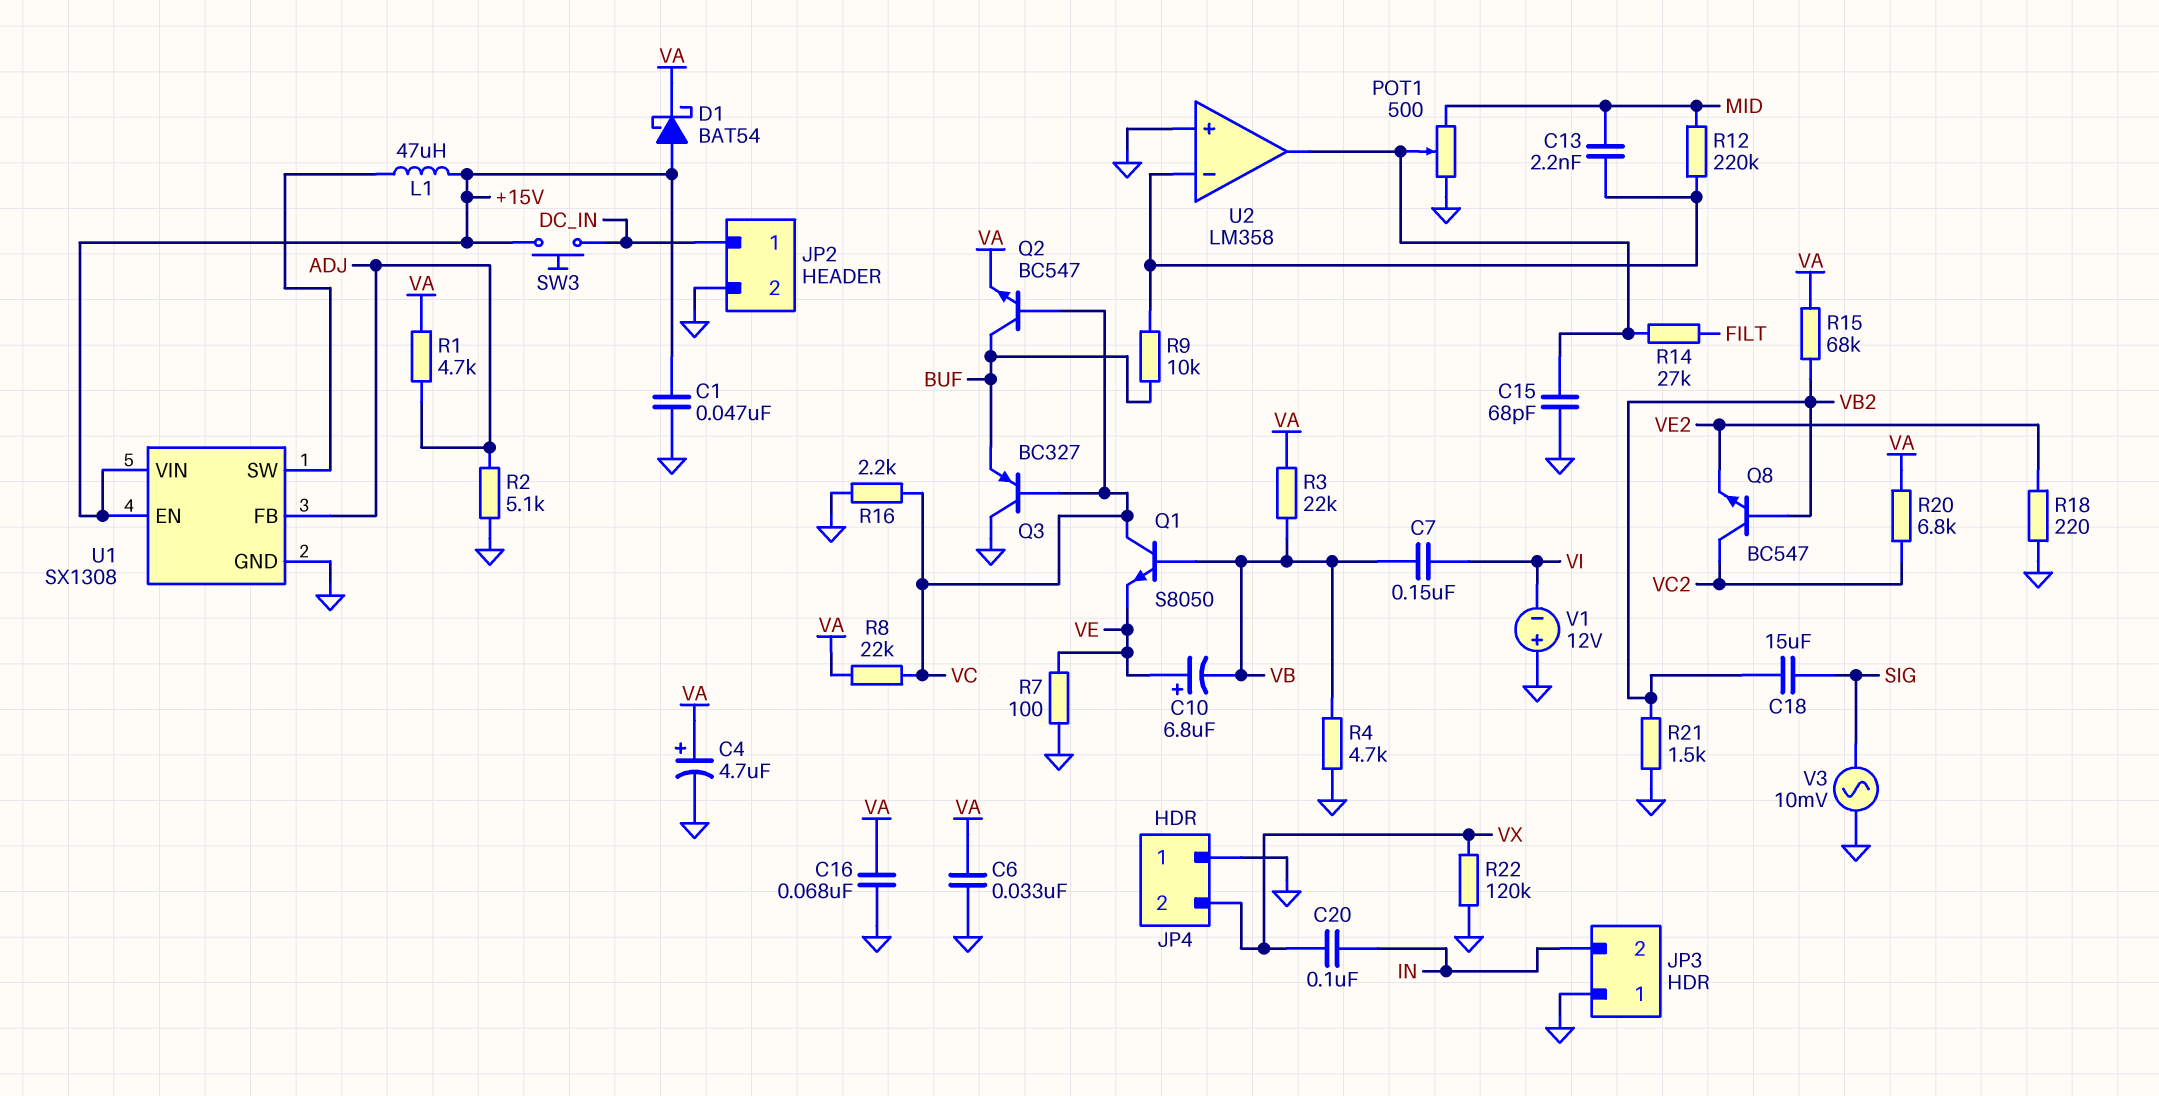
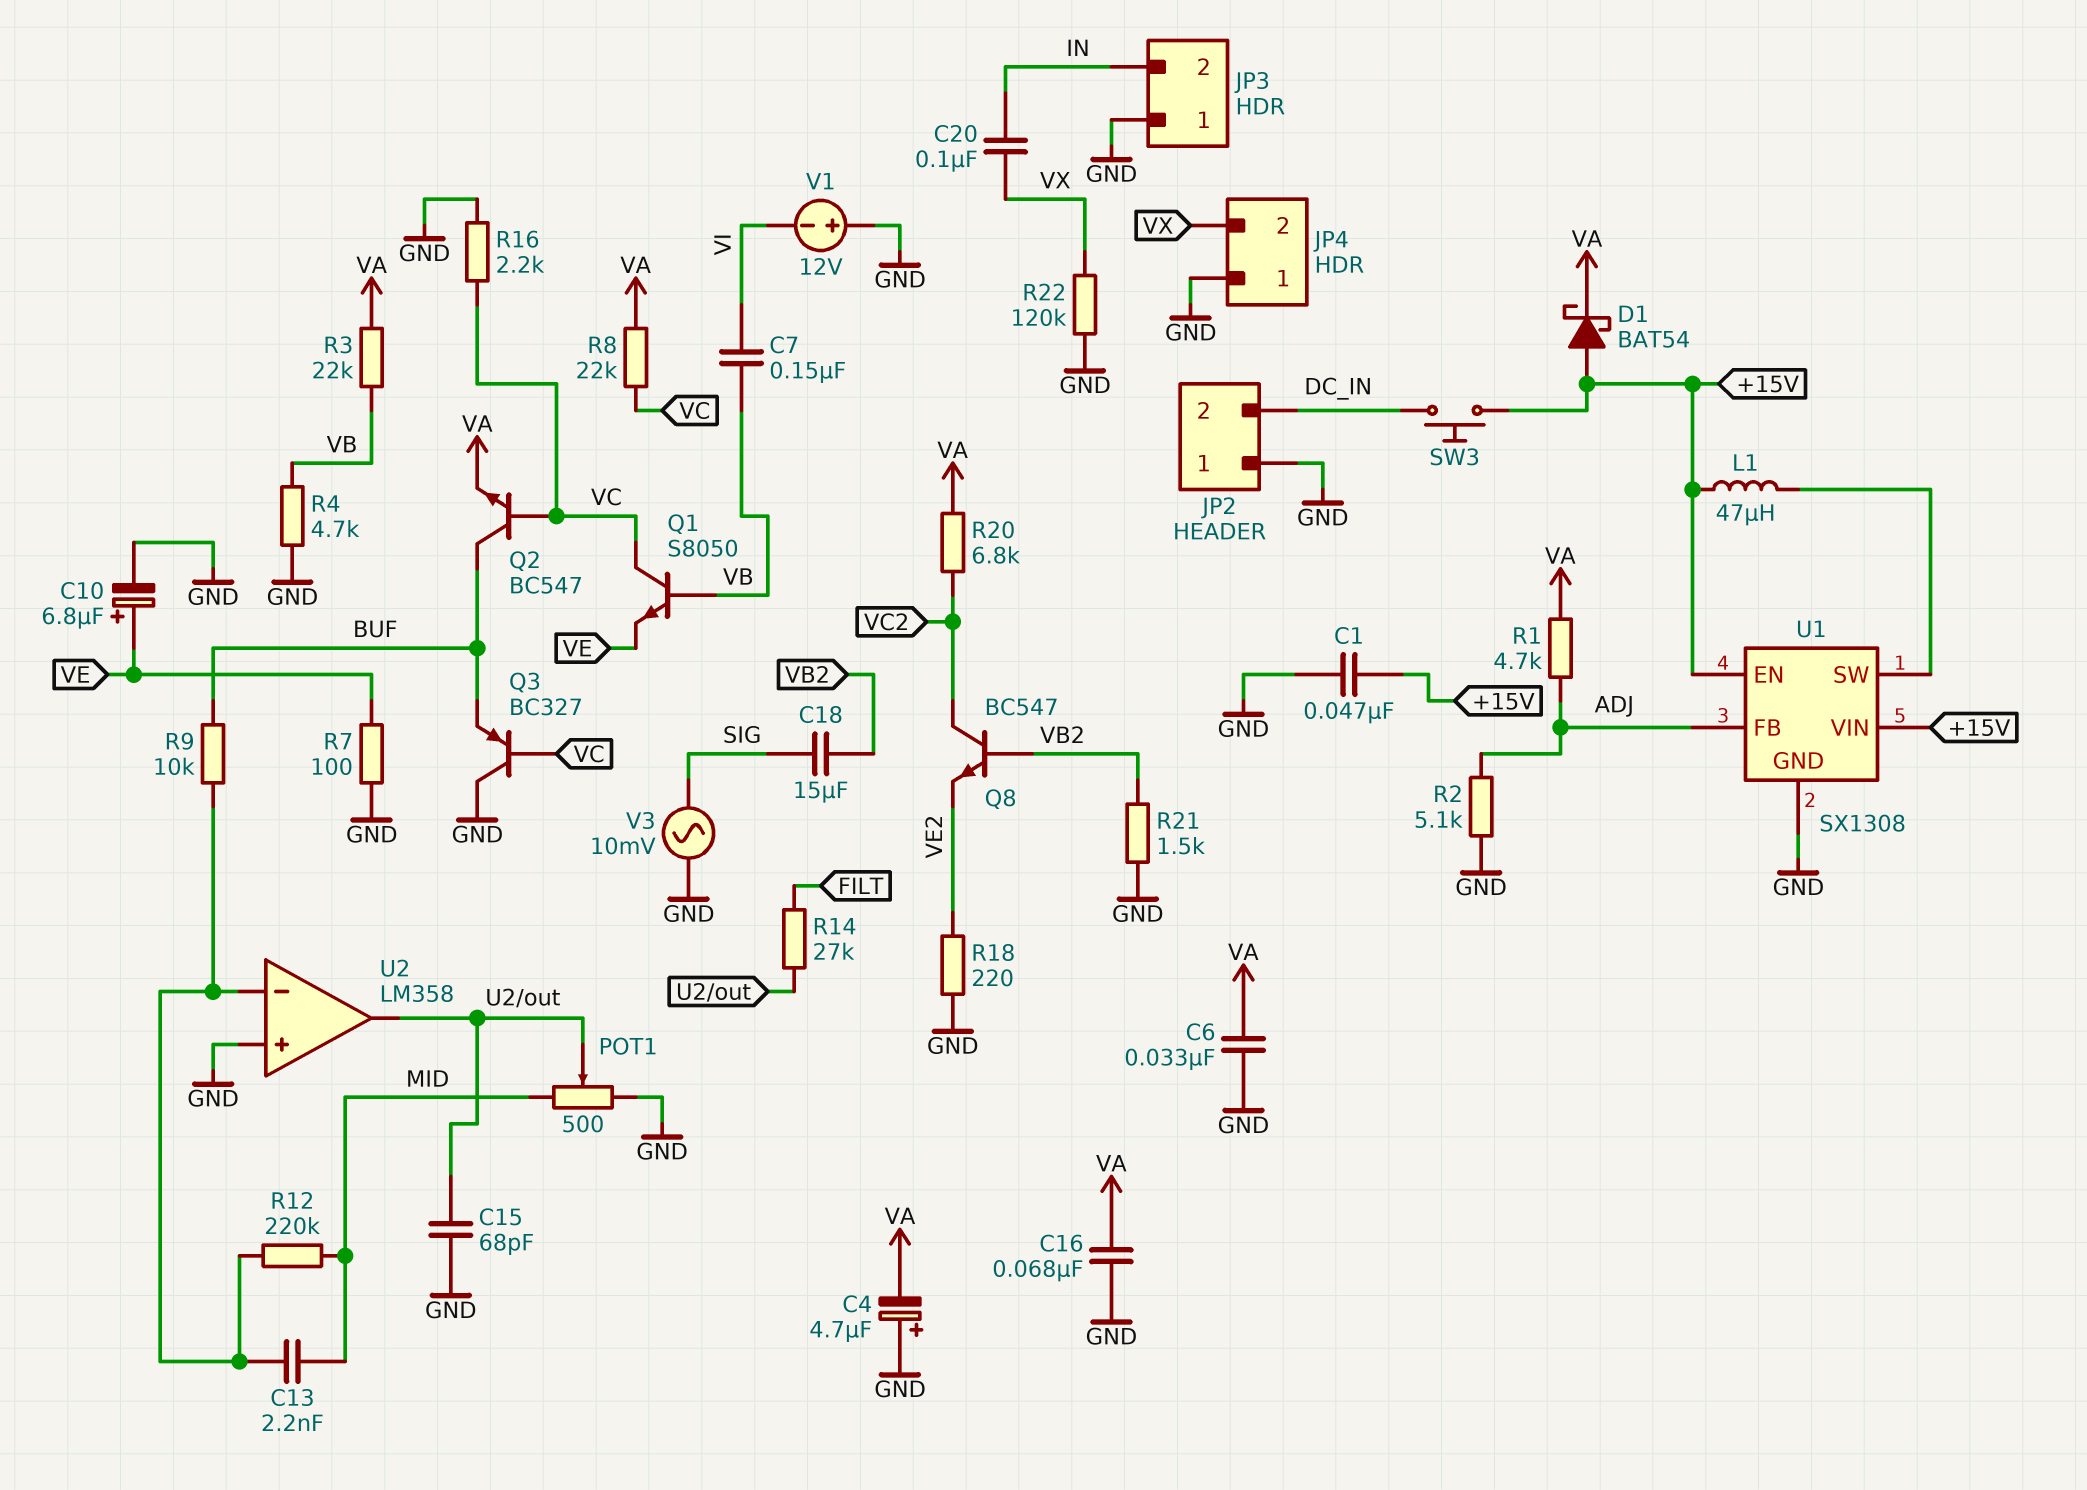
C4: 4.7uF (plus VA, minus GND) -> 4.7uF (plus GND, minus VA)
C10: 6.8uF (plus VE, minus VB) -> 6.8uF (plus VE, minus GND)
JP2 pin 1: DC_IN -> GND
JP2 pin 2: GND -> DC_IN
R15: 68k (VA, VB2) -> none

